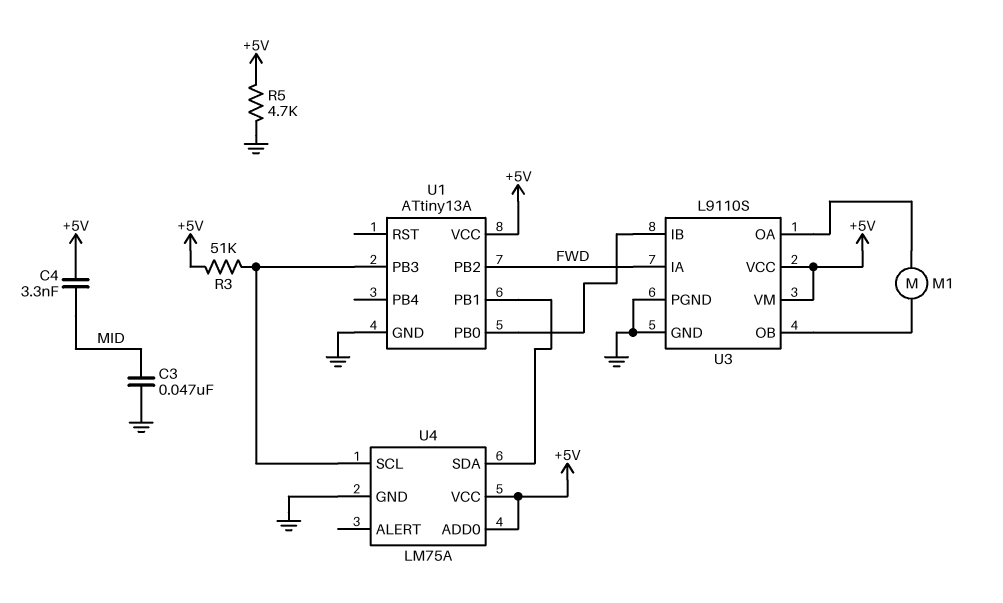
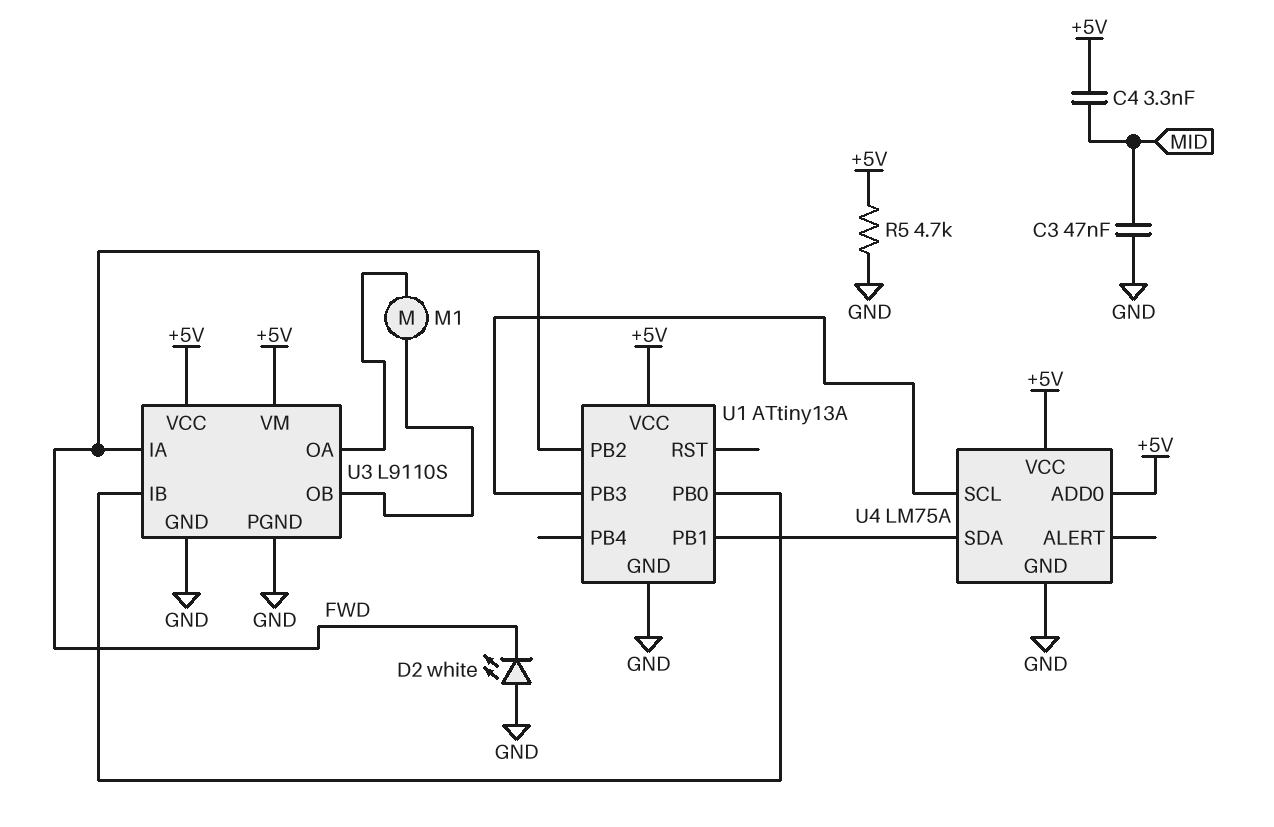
D2: none -> LED white (A GND, K FWD)
R3: 51k (+5V, U1/PB3) -> none

